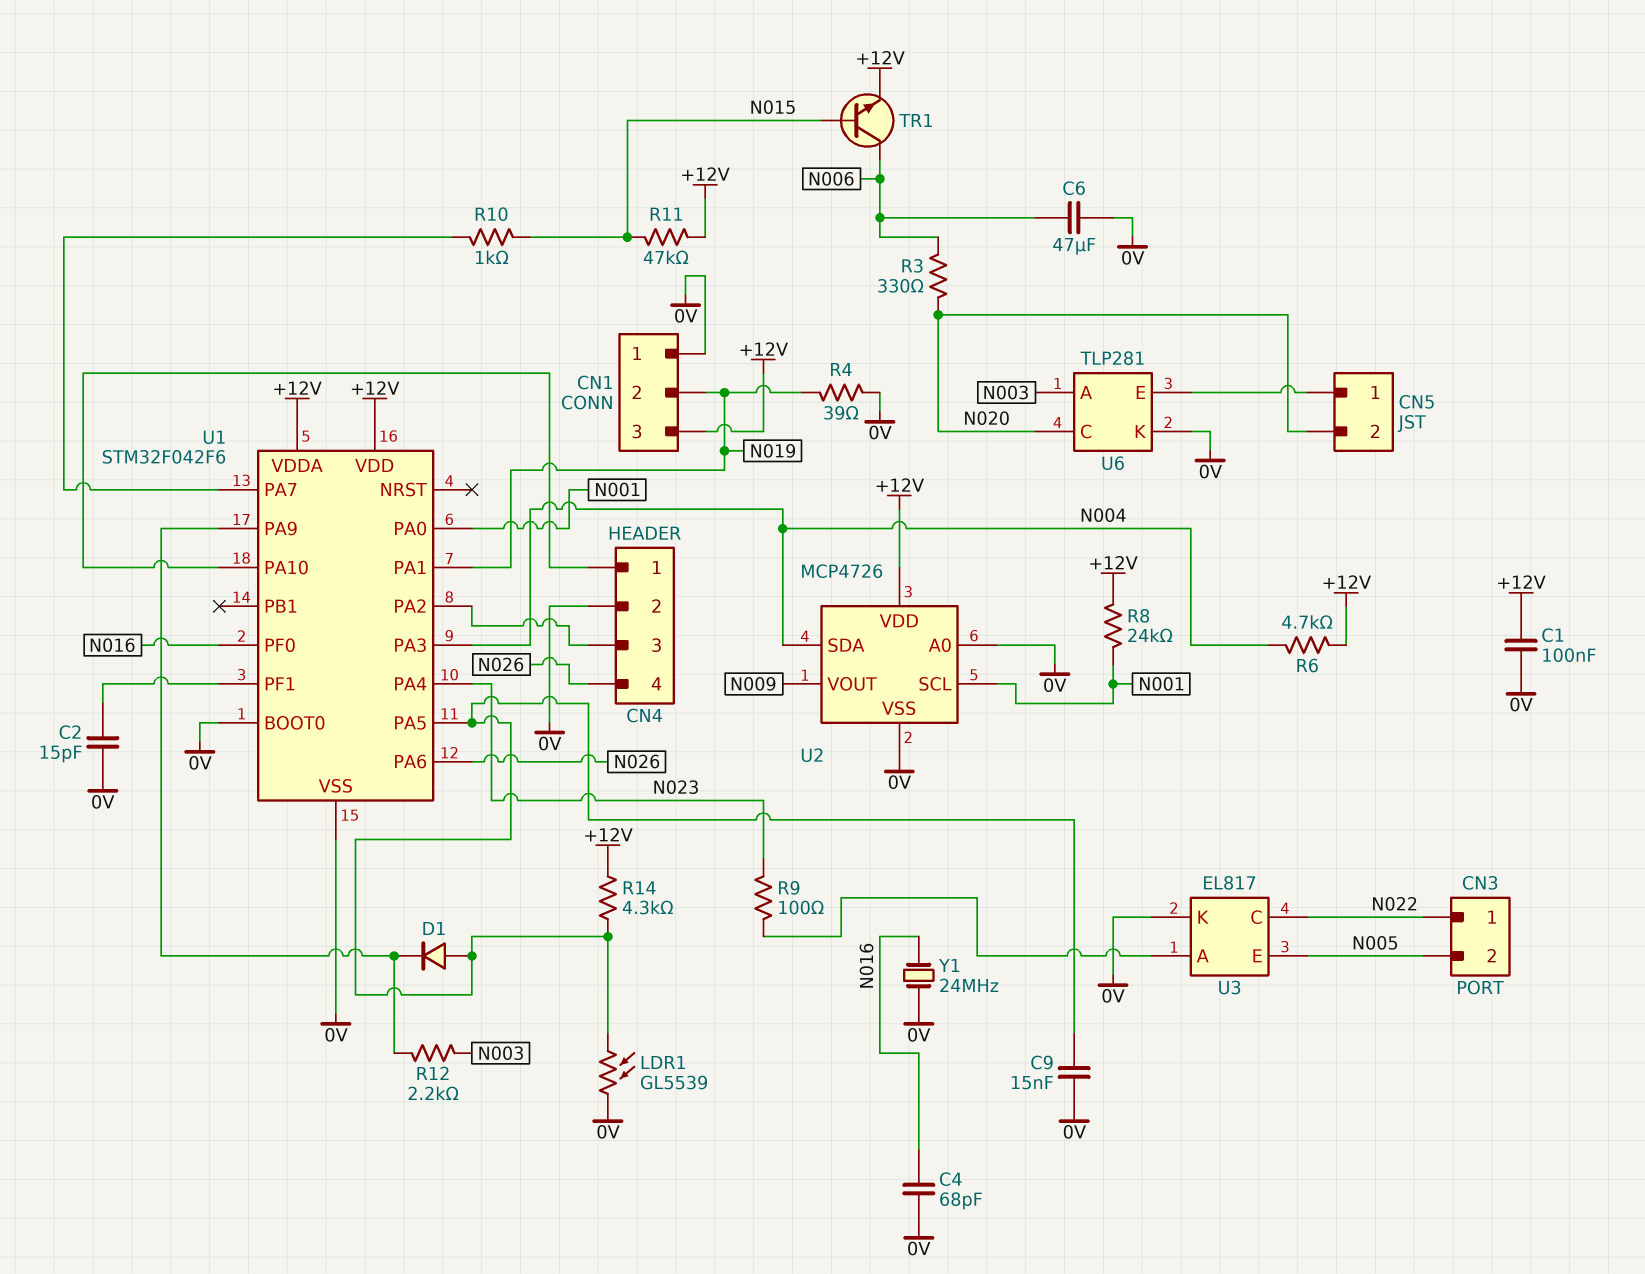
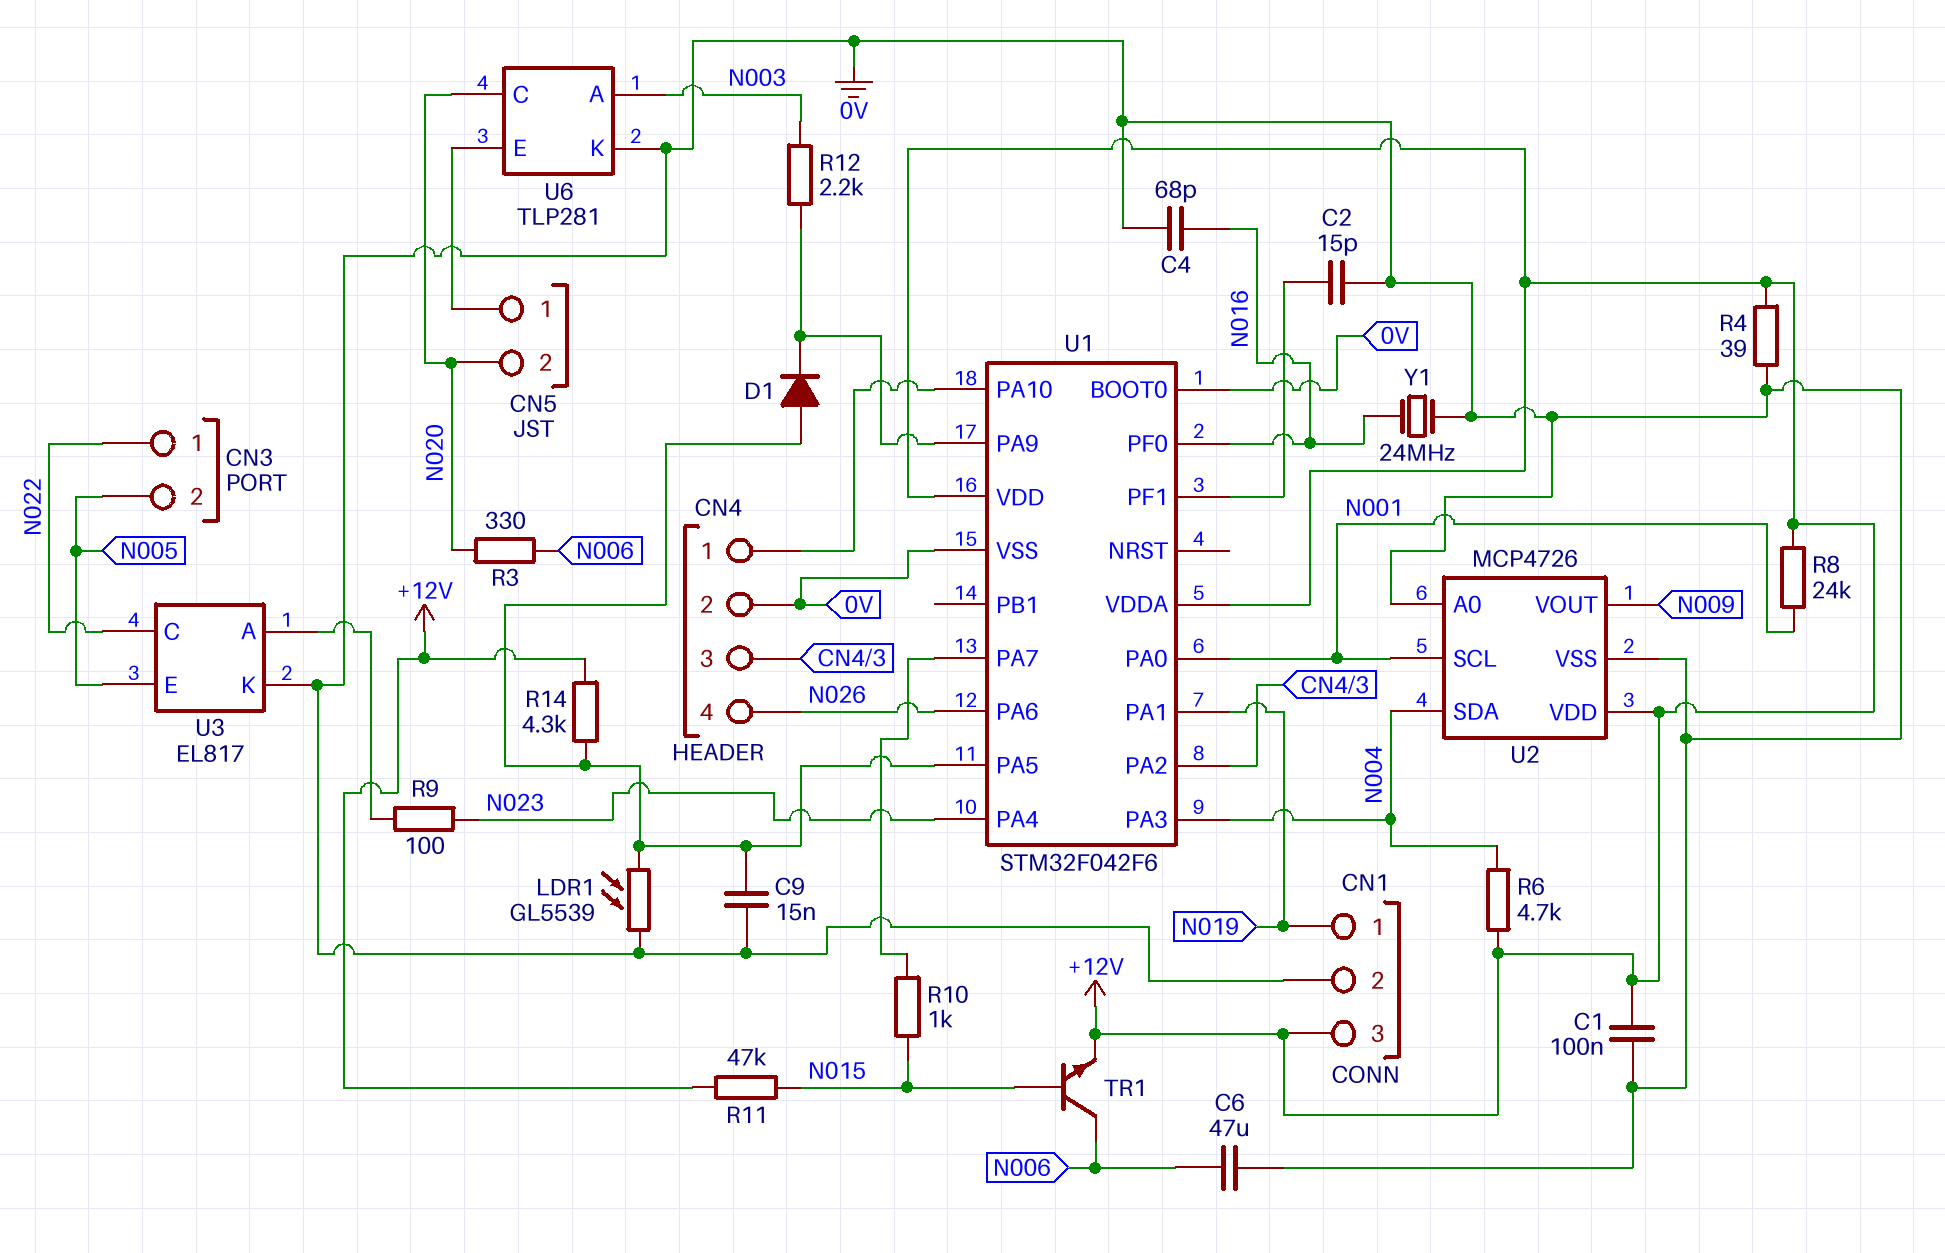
CN1 pin 1: 0V -> N019
CN1 pin 2: N019 -> 0V
R4: 39 (0V, N019) -> 39 (+12V, 0V)

